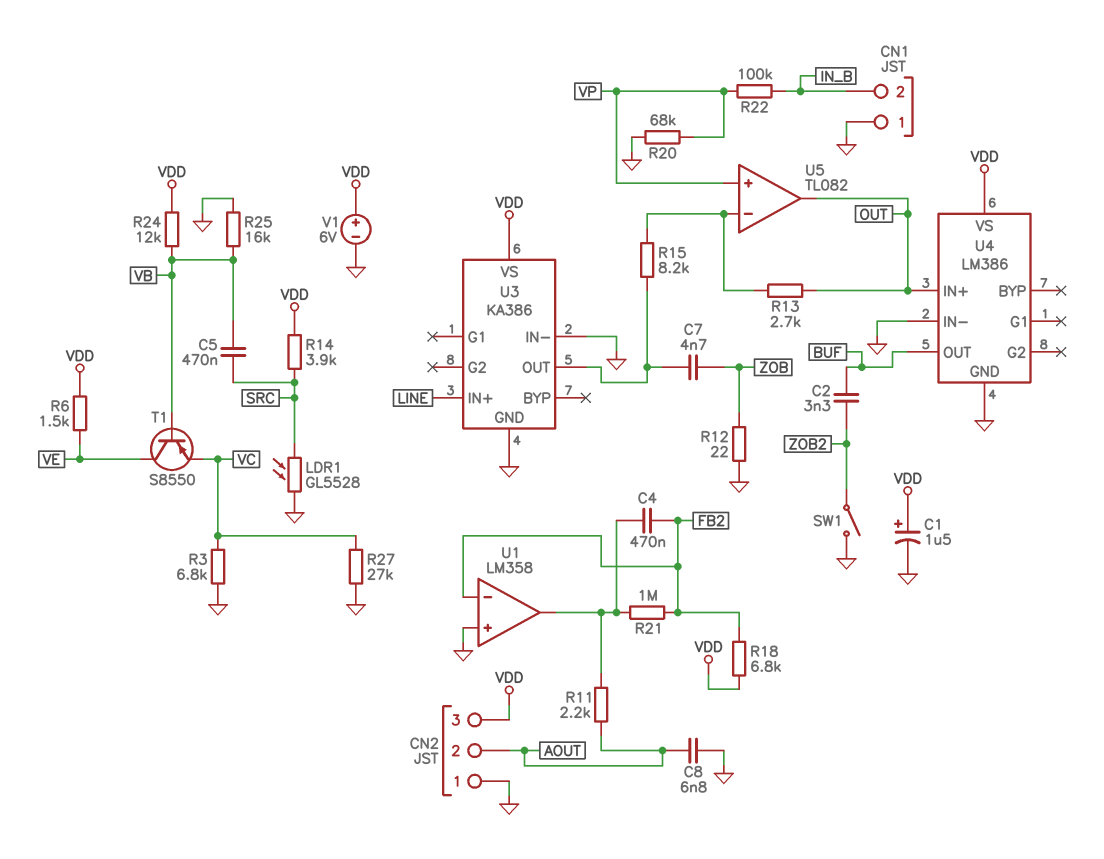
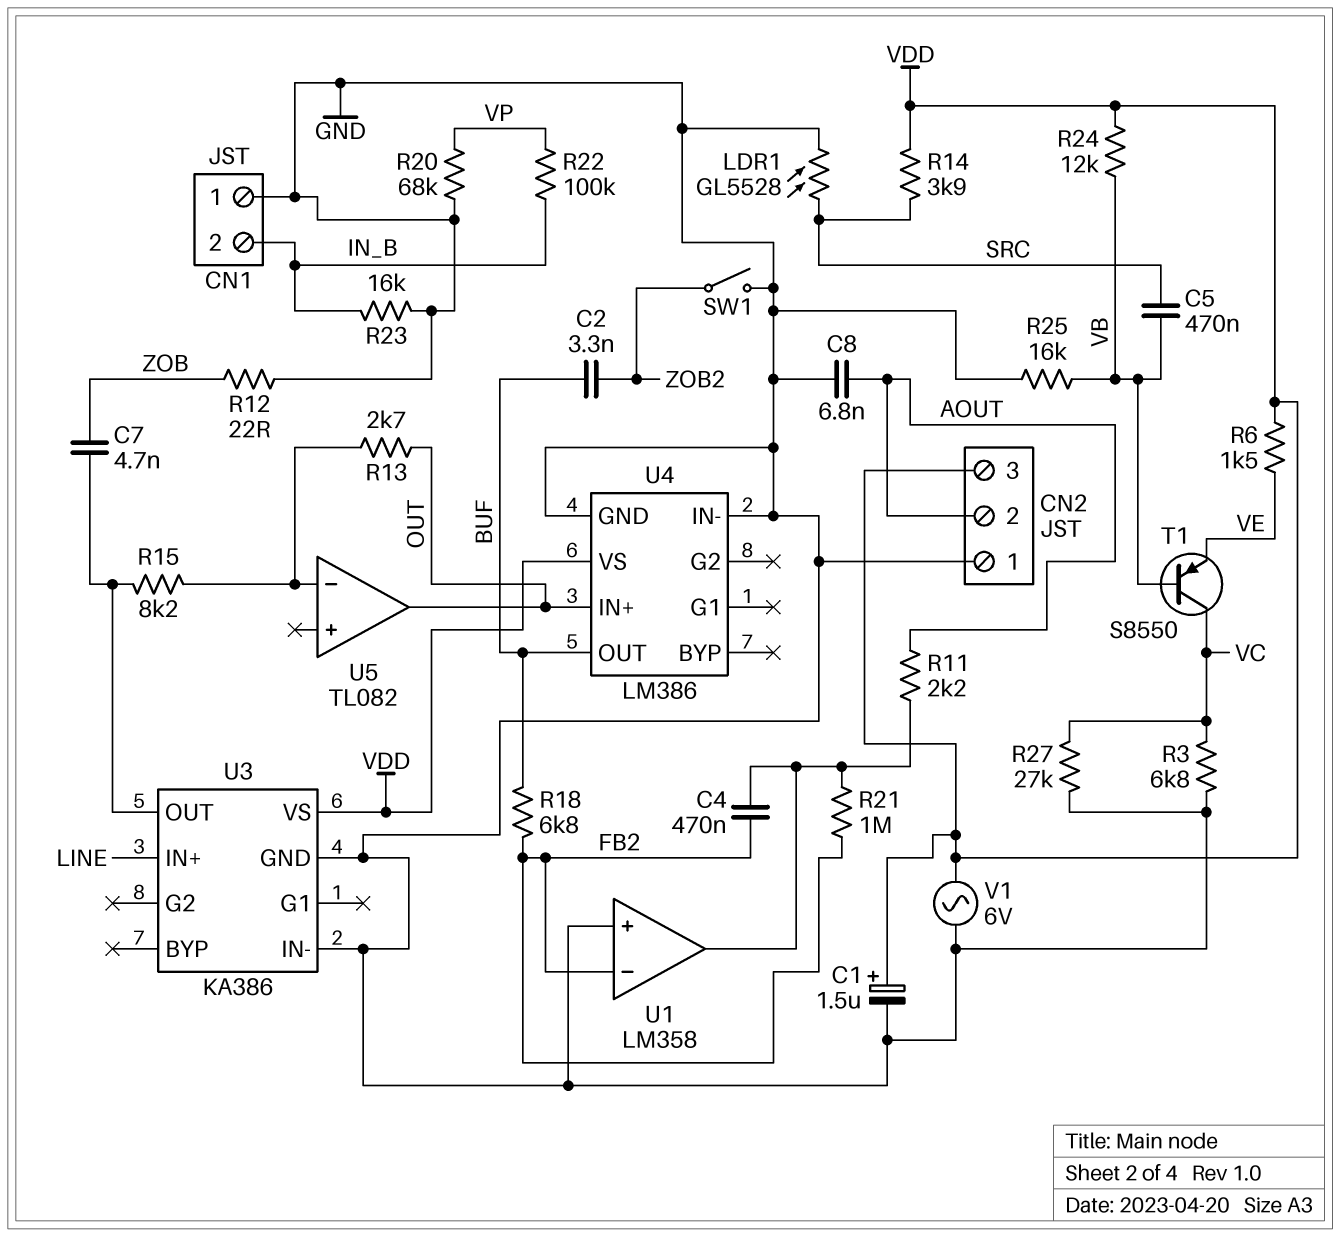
R18: 6.8k (FB2, VDD) -> 6.8k (BUF, FB2)
R23: none -> 16k (GND, IN_B)
T1: PNP S8550 (B VB, C VE, E VC) -> PNP S8550 (B VB, C VC, E VE)
U5 pin in+: VP -> none
V1: 6V (plus VDD, minus GND) -> AC 6V (GND, VDD)

